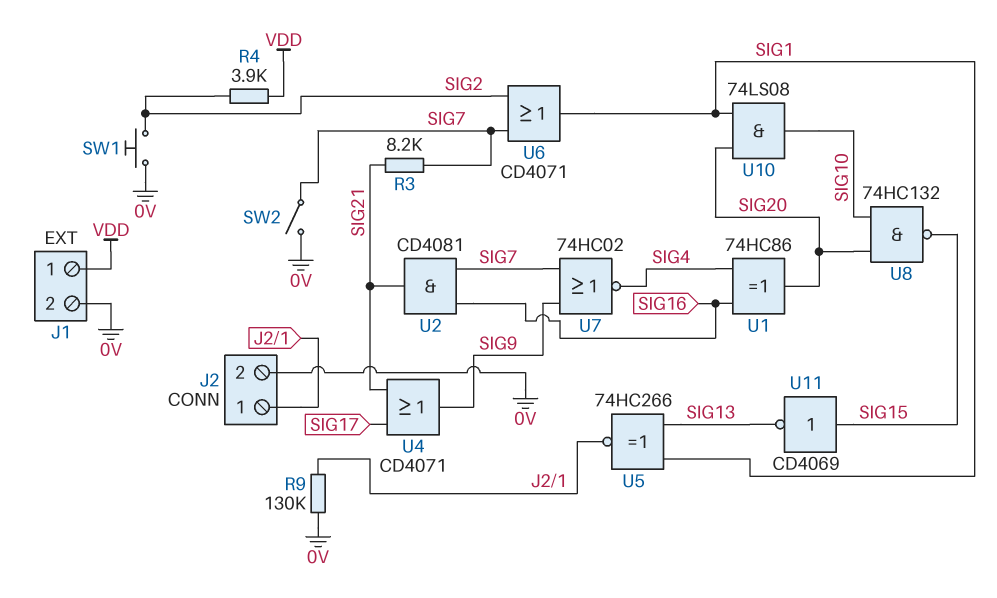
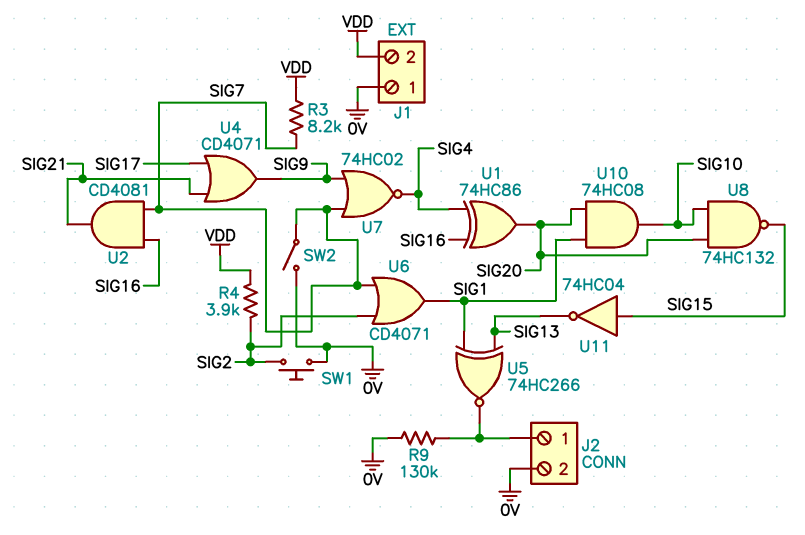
J1 pin 1: VDD -> 0V
J1 pin 2: 0V -> VDD
R3: 8.2k (SIG7, SIG21) -> 8.2k (SIG7, VDD)
U10: AND 74LS08 (in SIG1, in SIG20, out SIG10) -> AND 74HC08 (in SIG1, in SIG20, out SIG10)
U11: NOT CD4069 (in SIG15, out SIG13) -> NOT 74HC04 (in SIG15, out SIG13)

